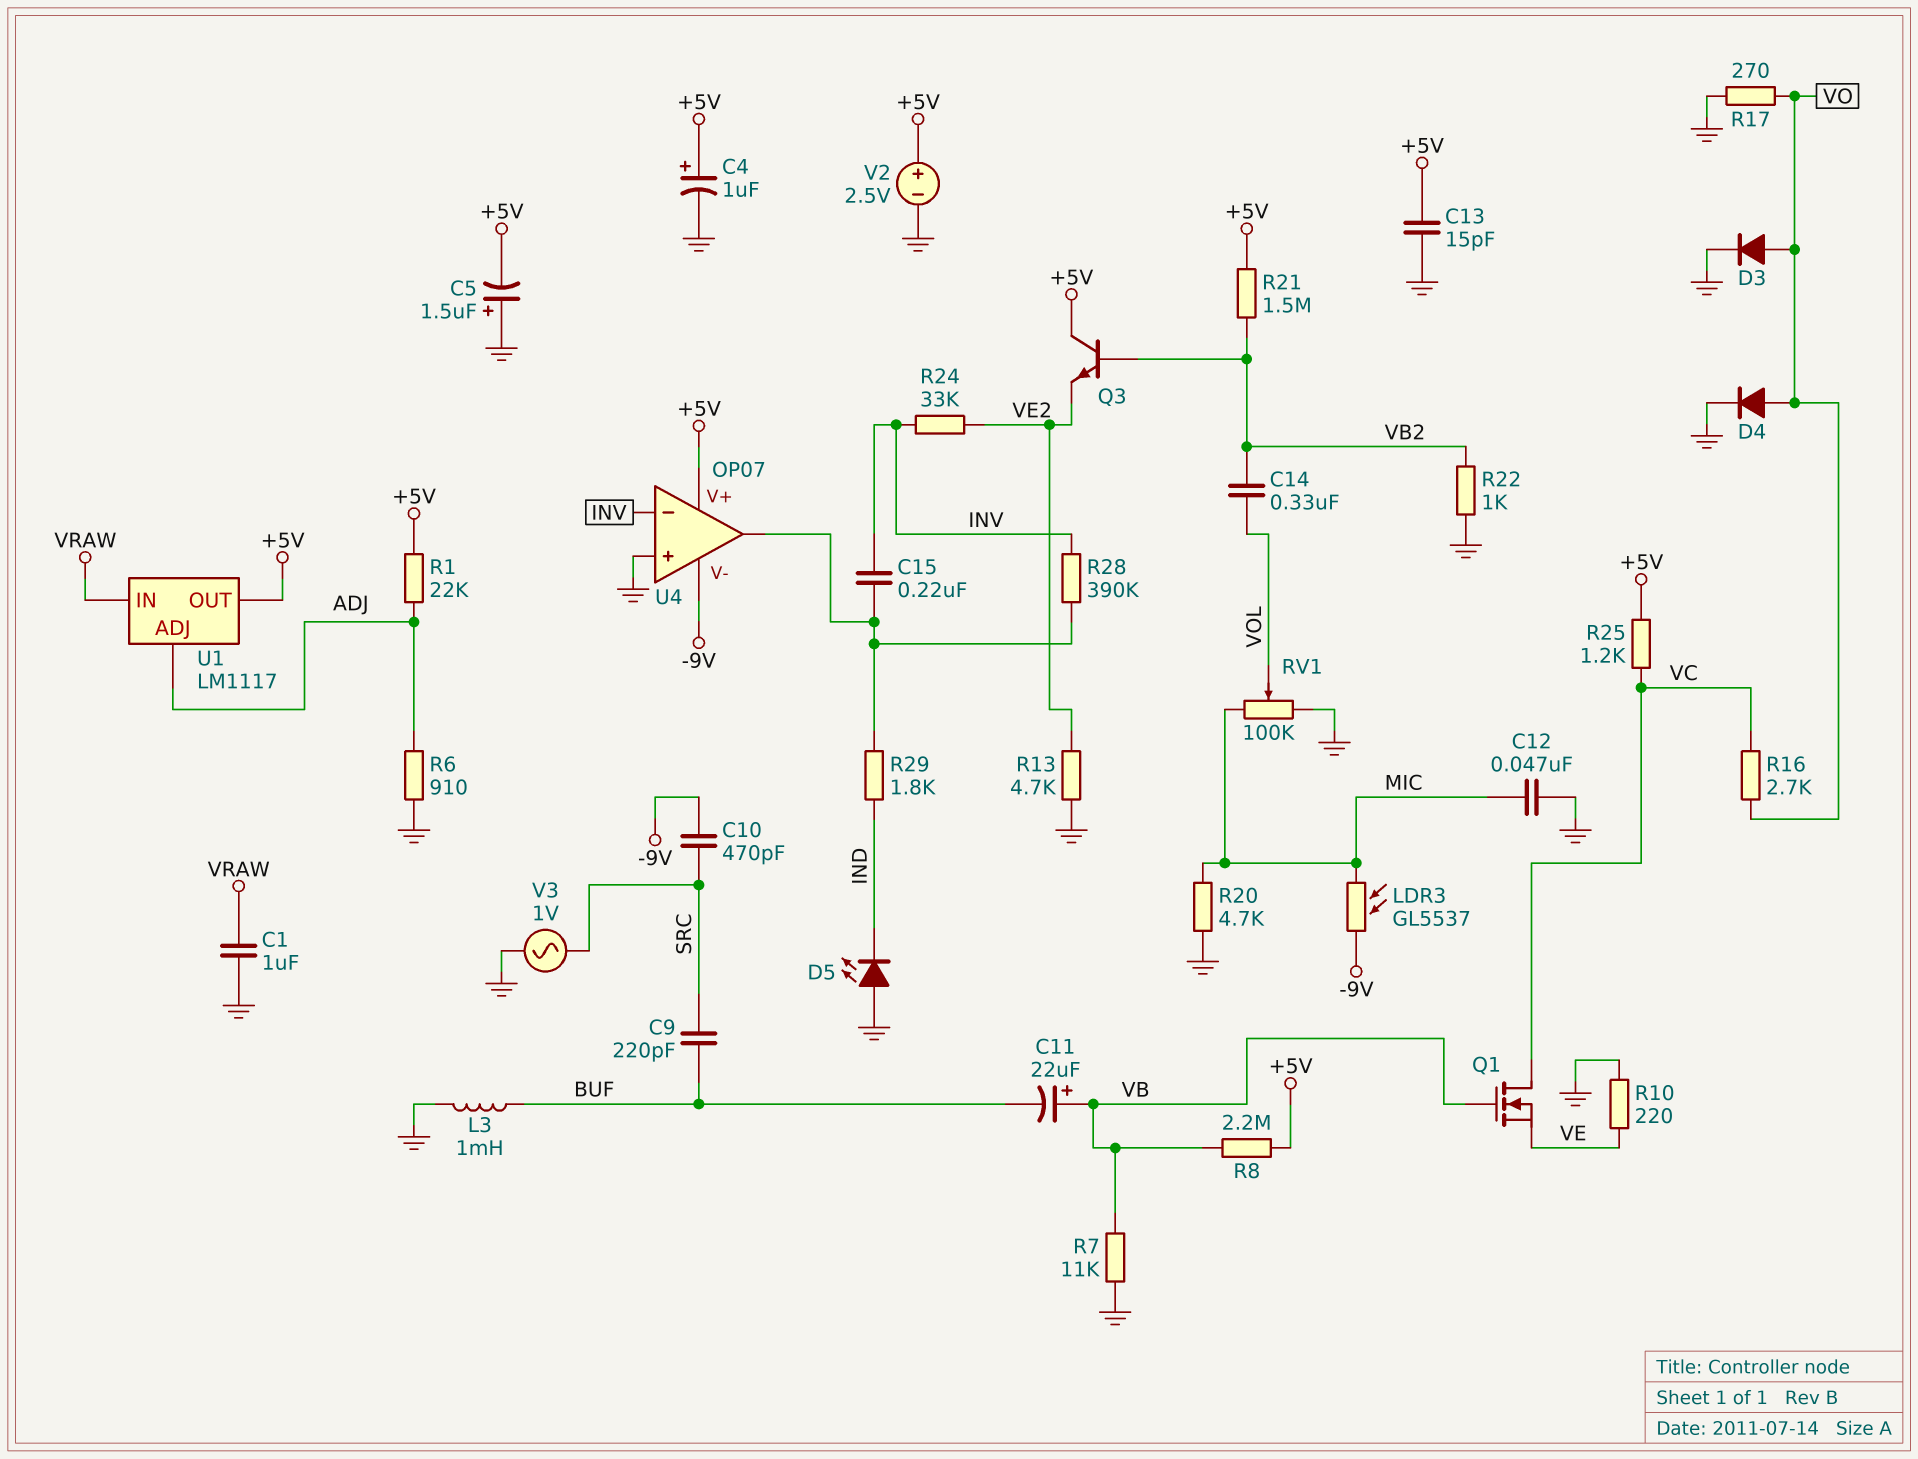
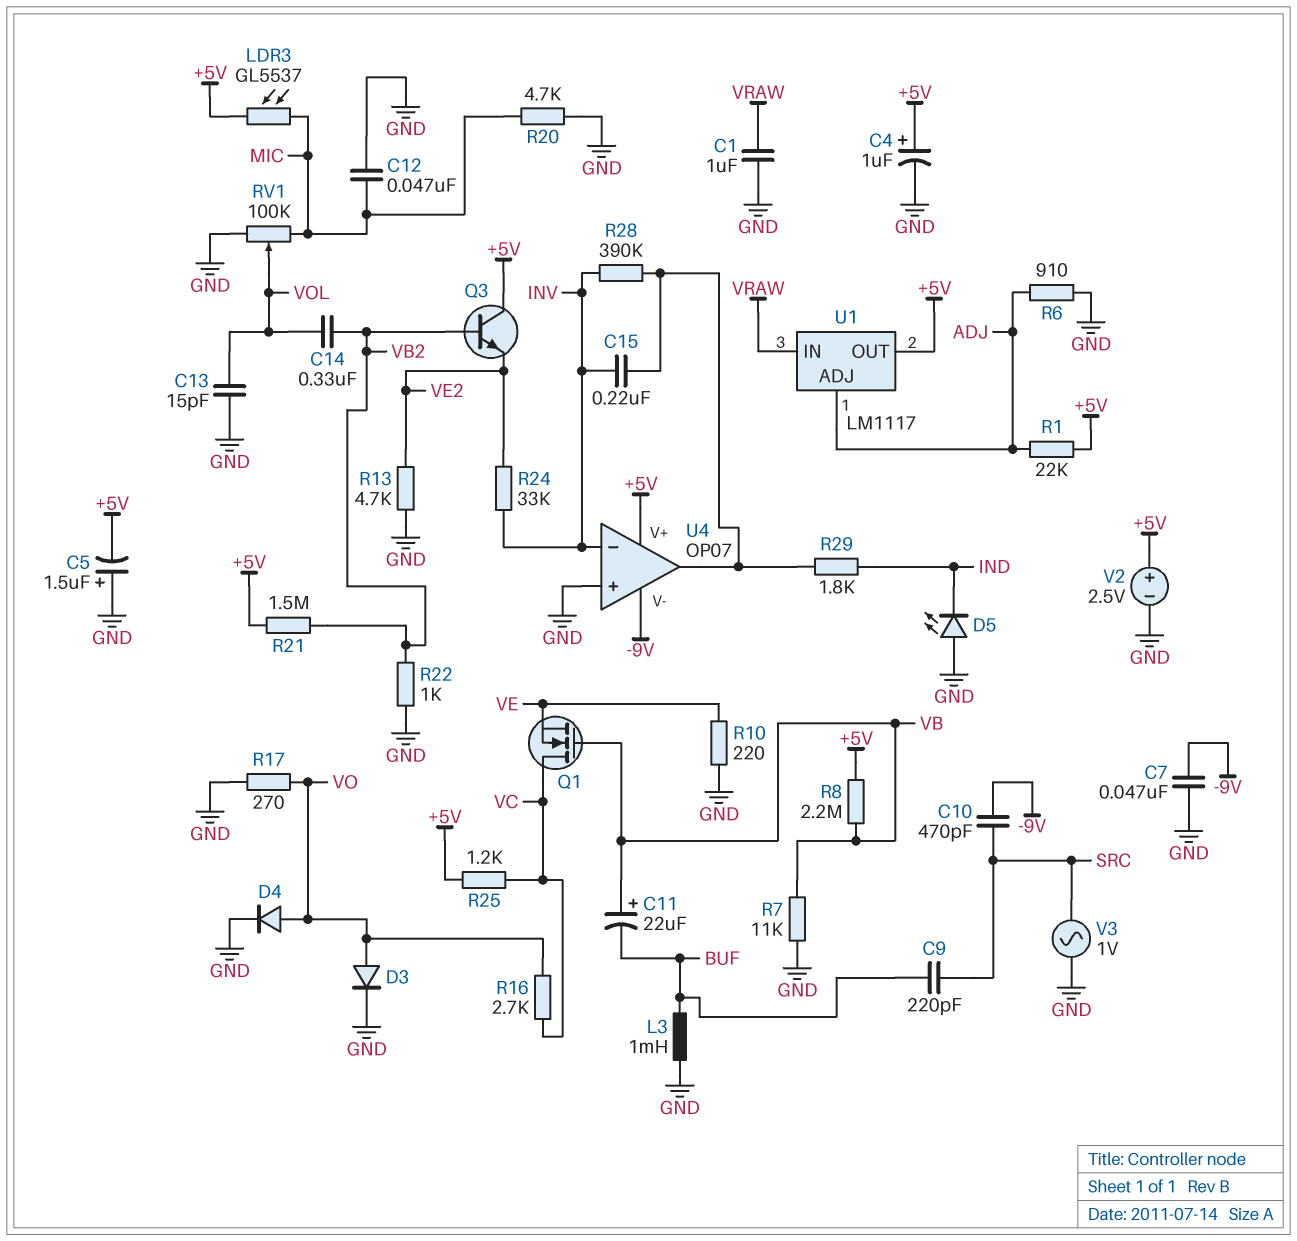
C7: none -> 47nF (-9V, GND)
C13: 15pF (+5V, GND) -> 15pF (GND, VOL)
LDR3: GL5537 (-9V, MIC) -> GL5537 (+5V, MIC)

